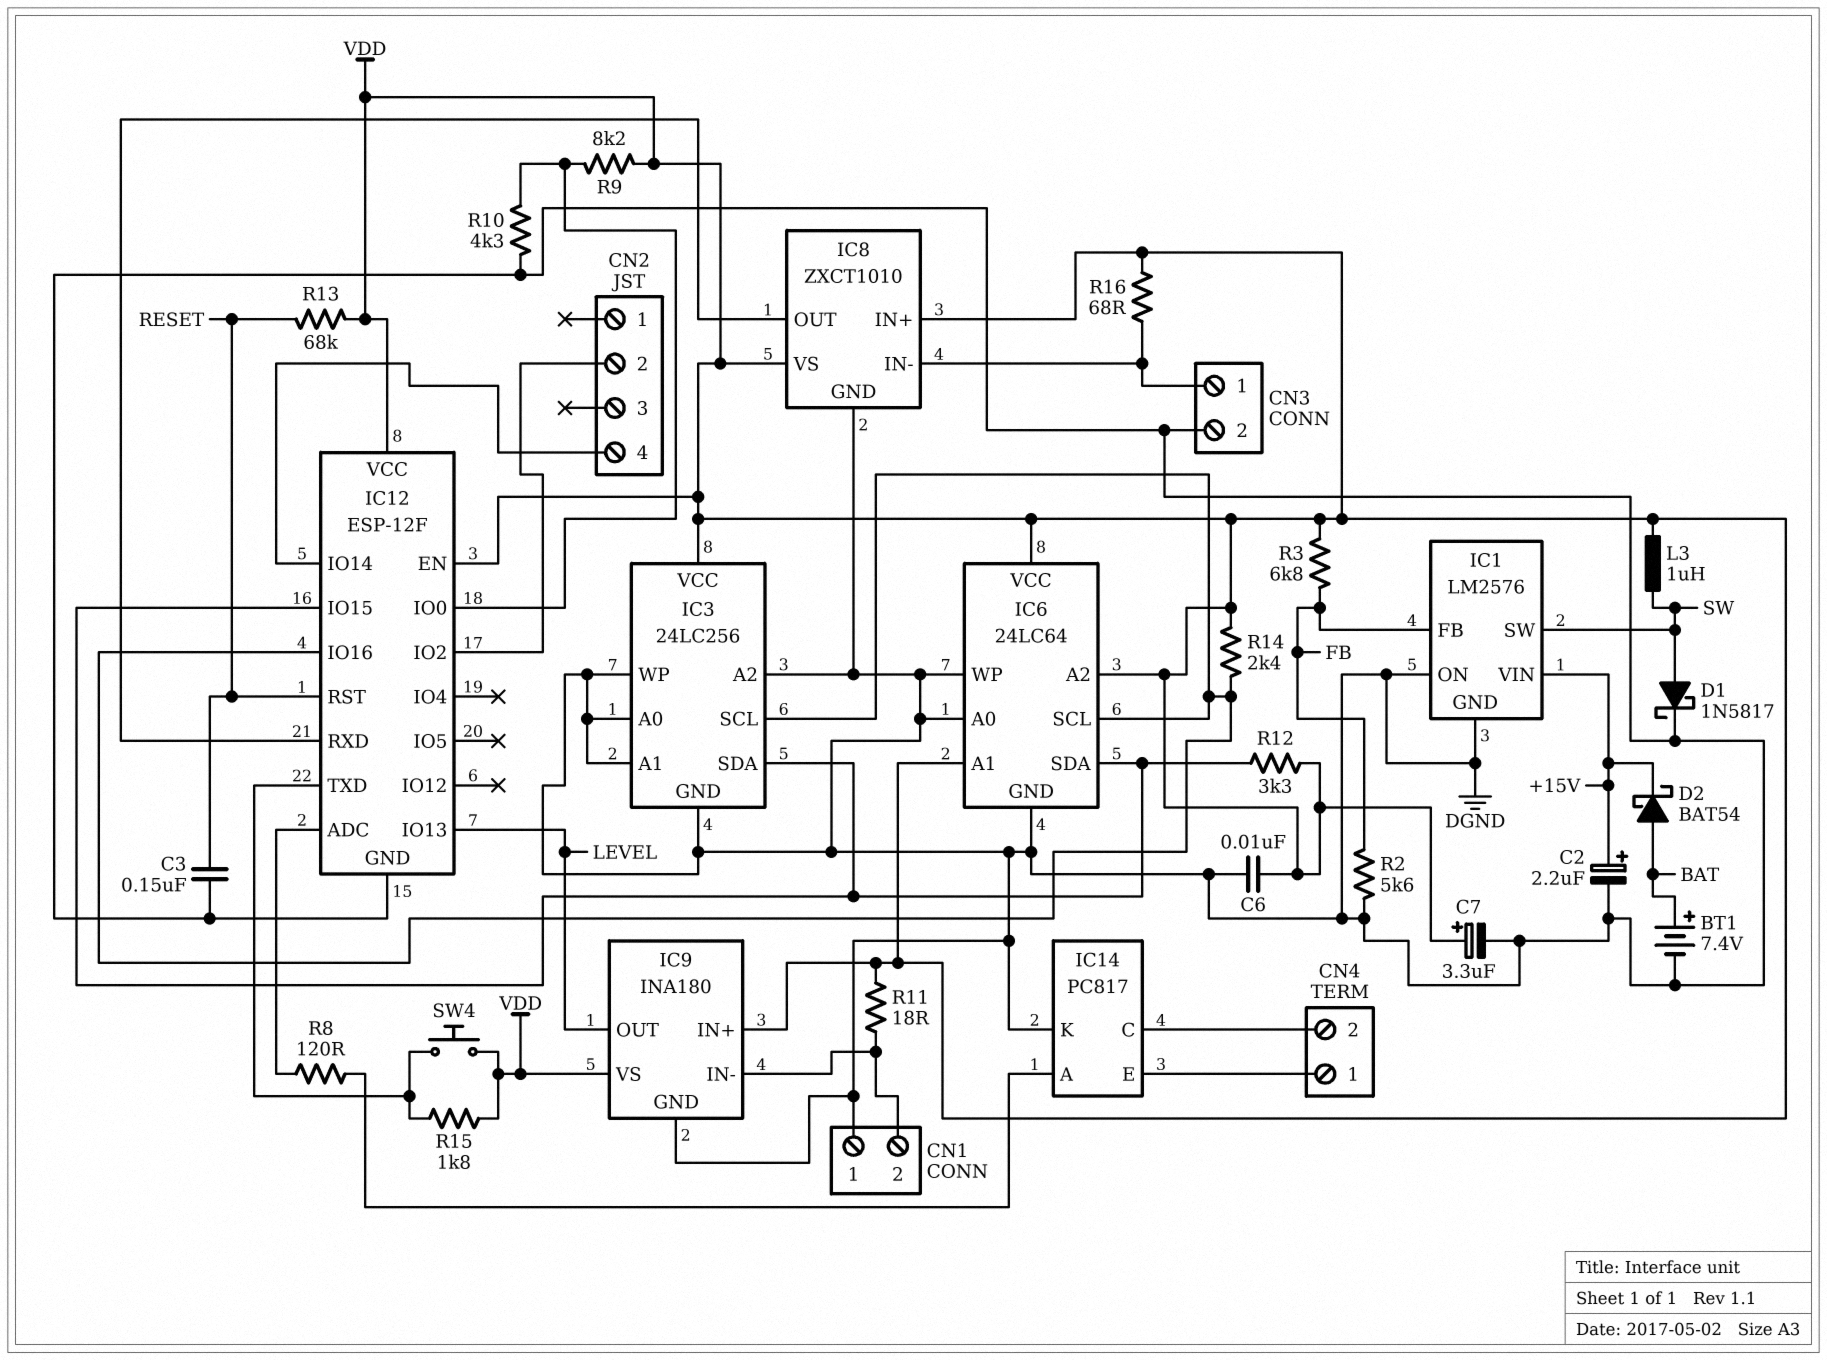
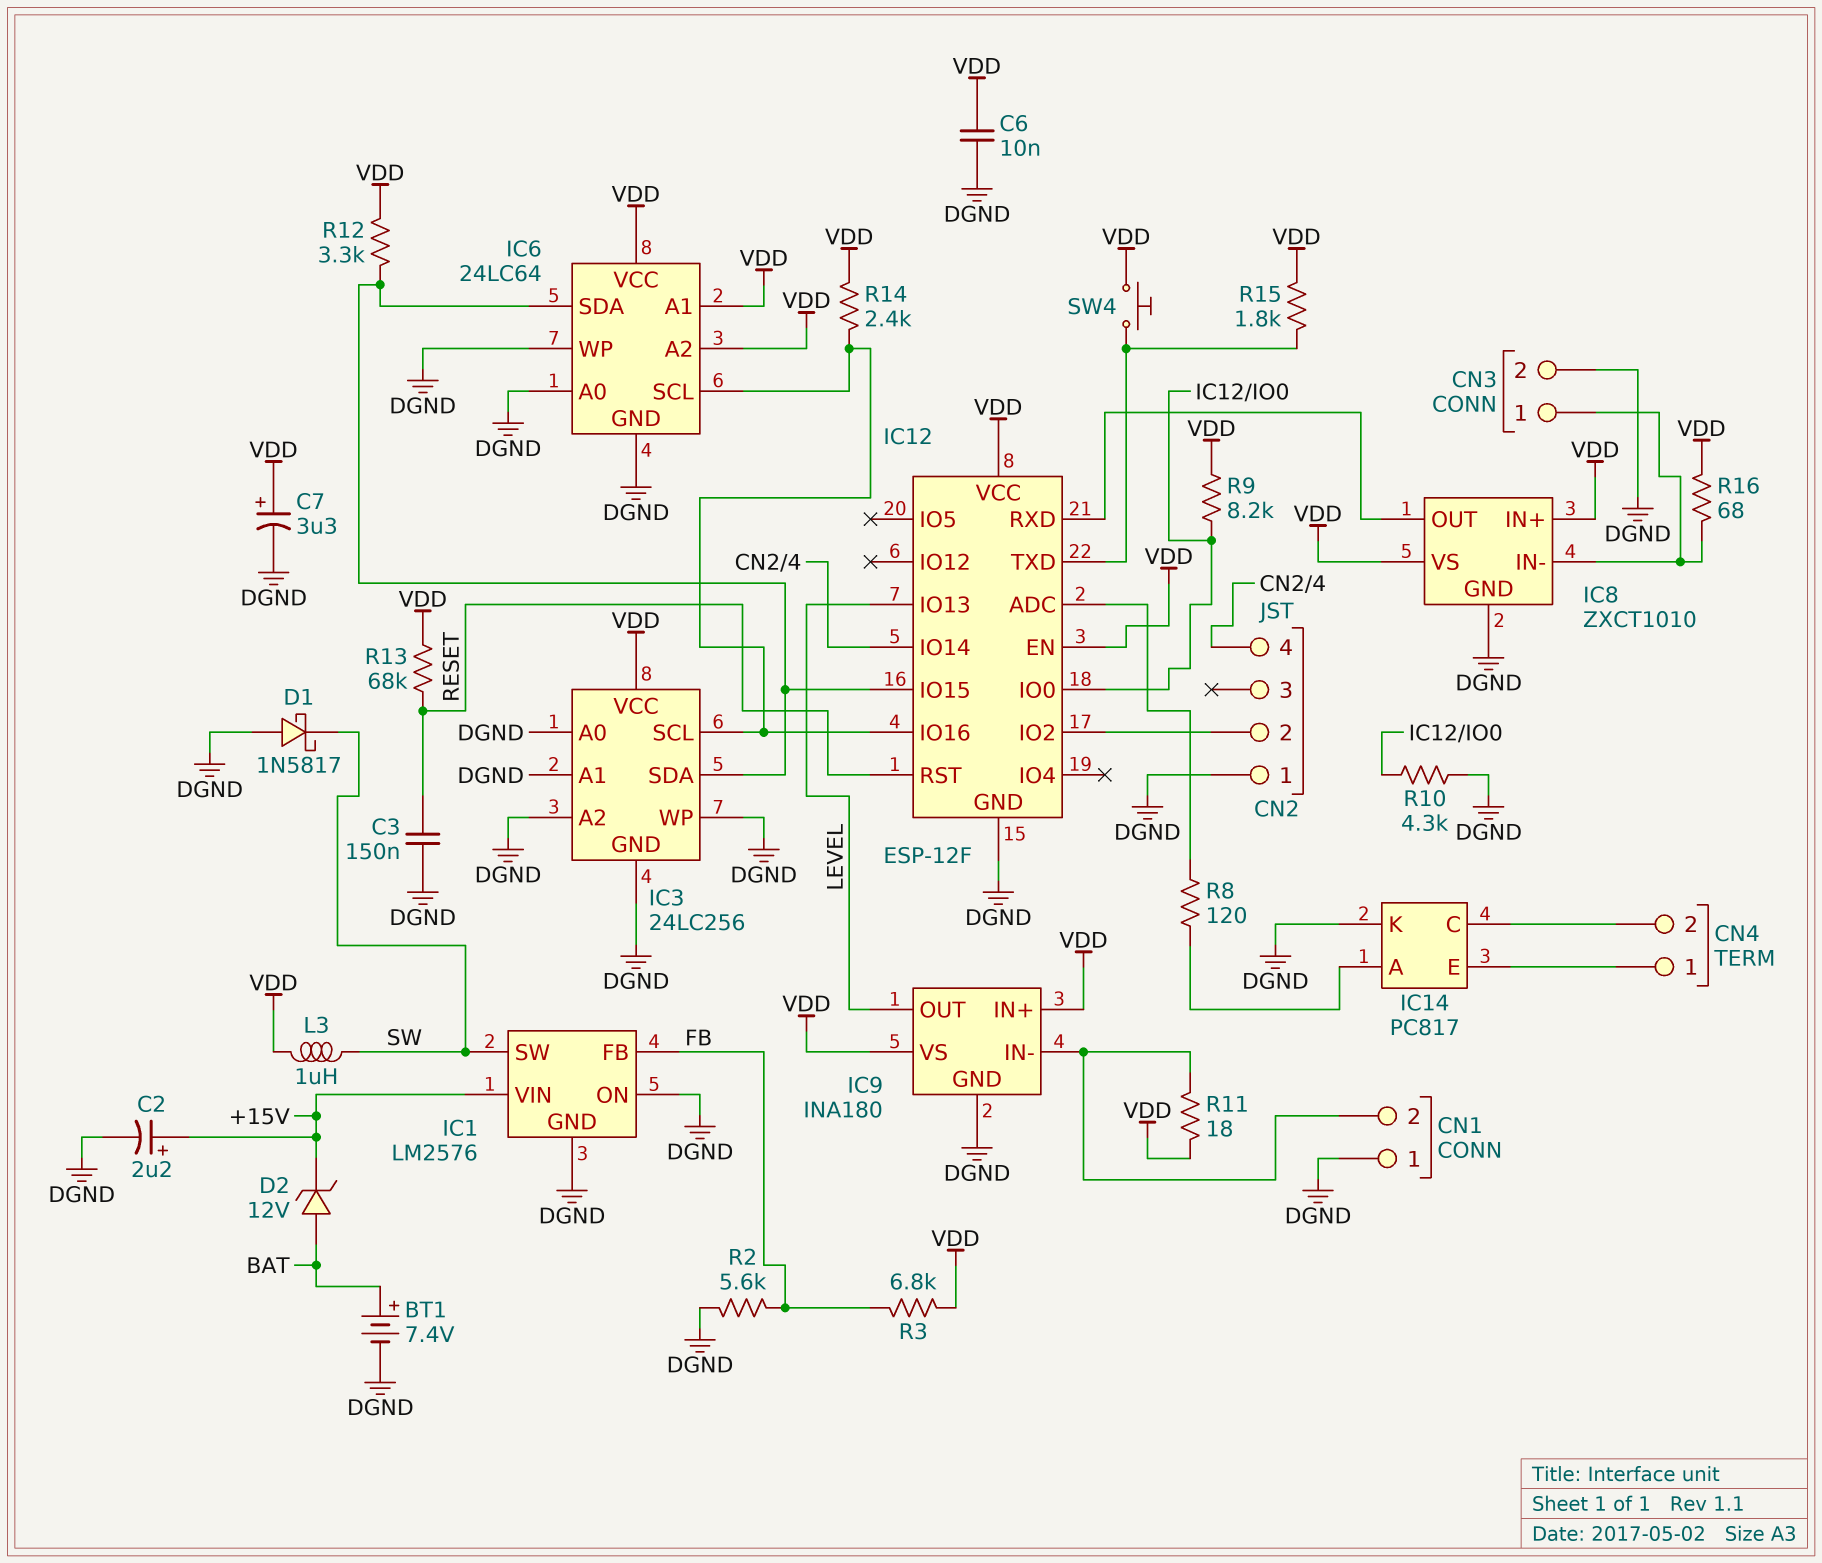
CN2 pin 1: none -> DGND
D1: schottky 1N5817 (A SW, K DGND) -> schottky 1N5817 (A DGND, K SW)
D2: schottky BAT54 (A BAT, K +15V) -> zener 12V (A BAT, K +15V)

